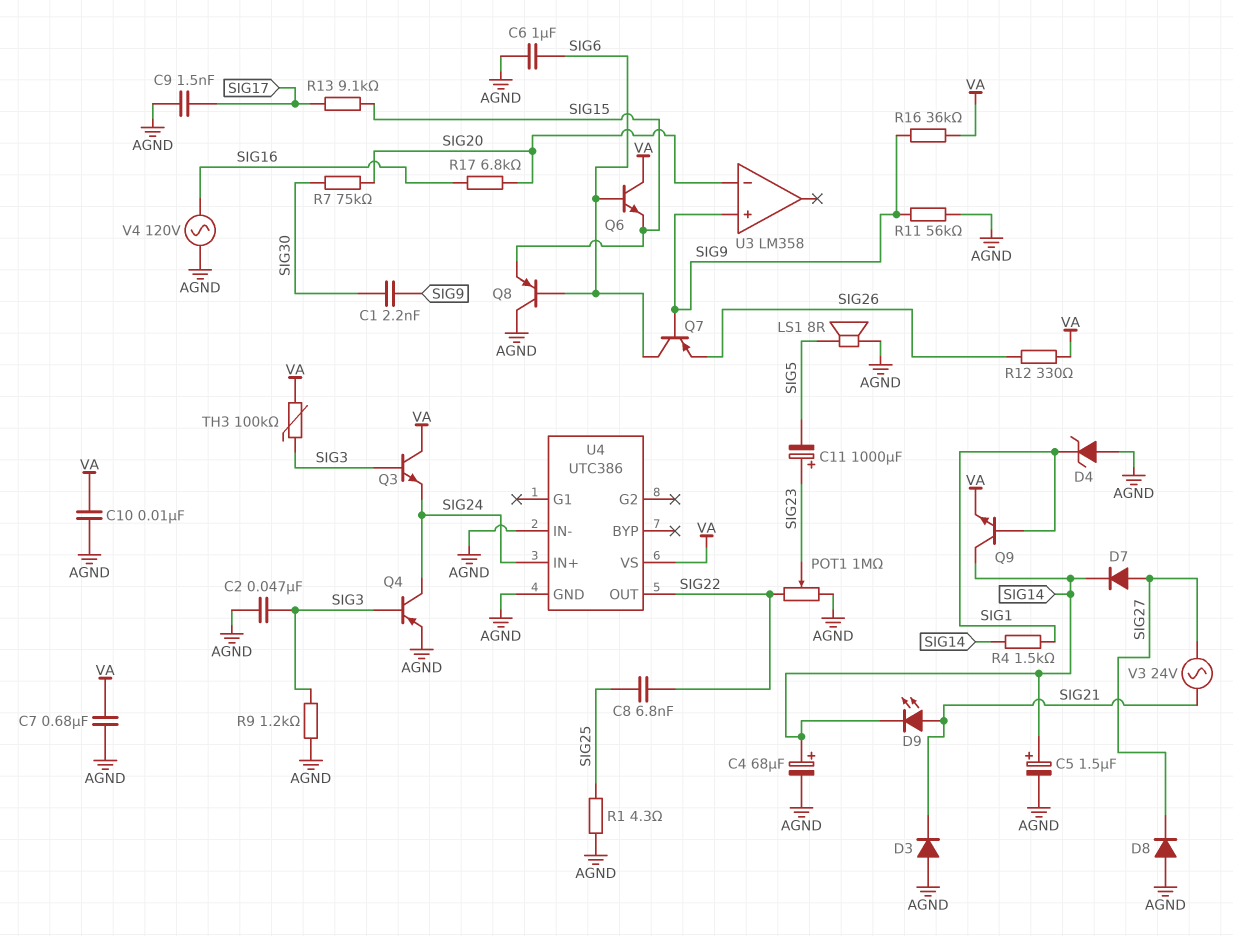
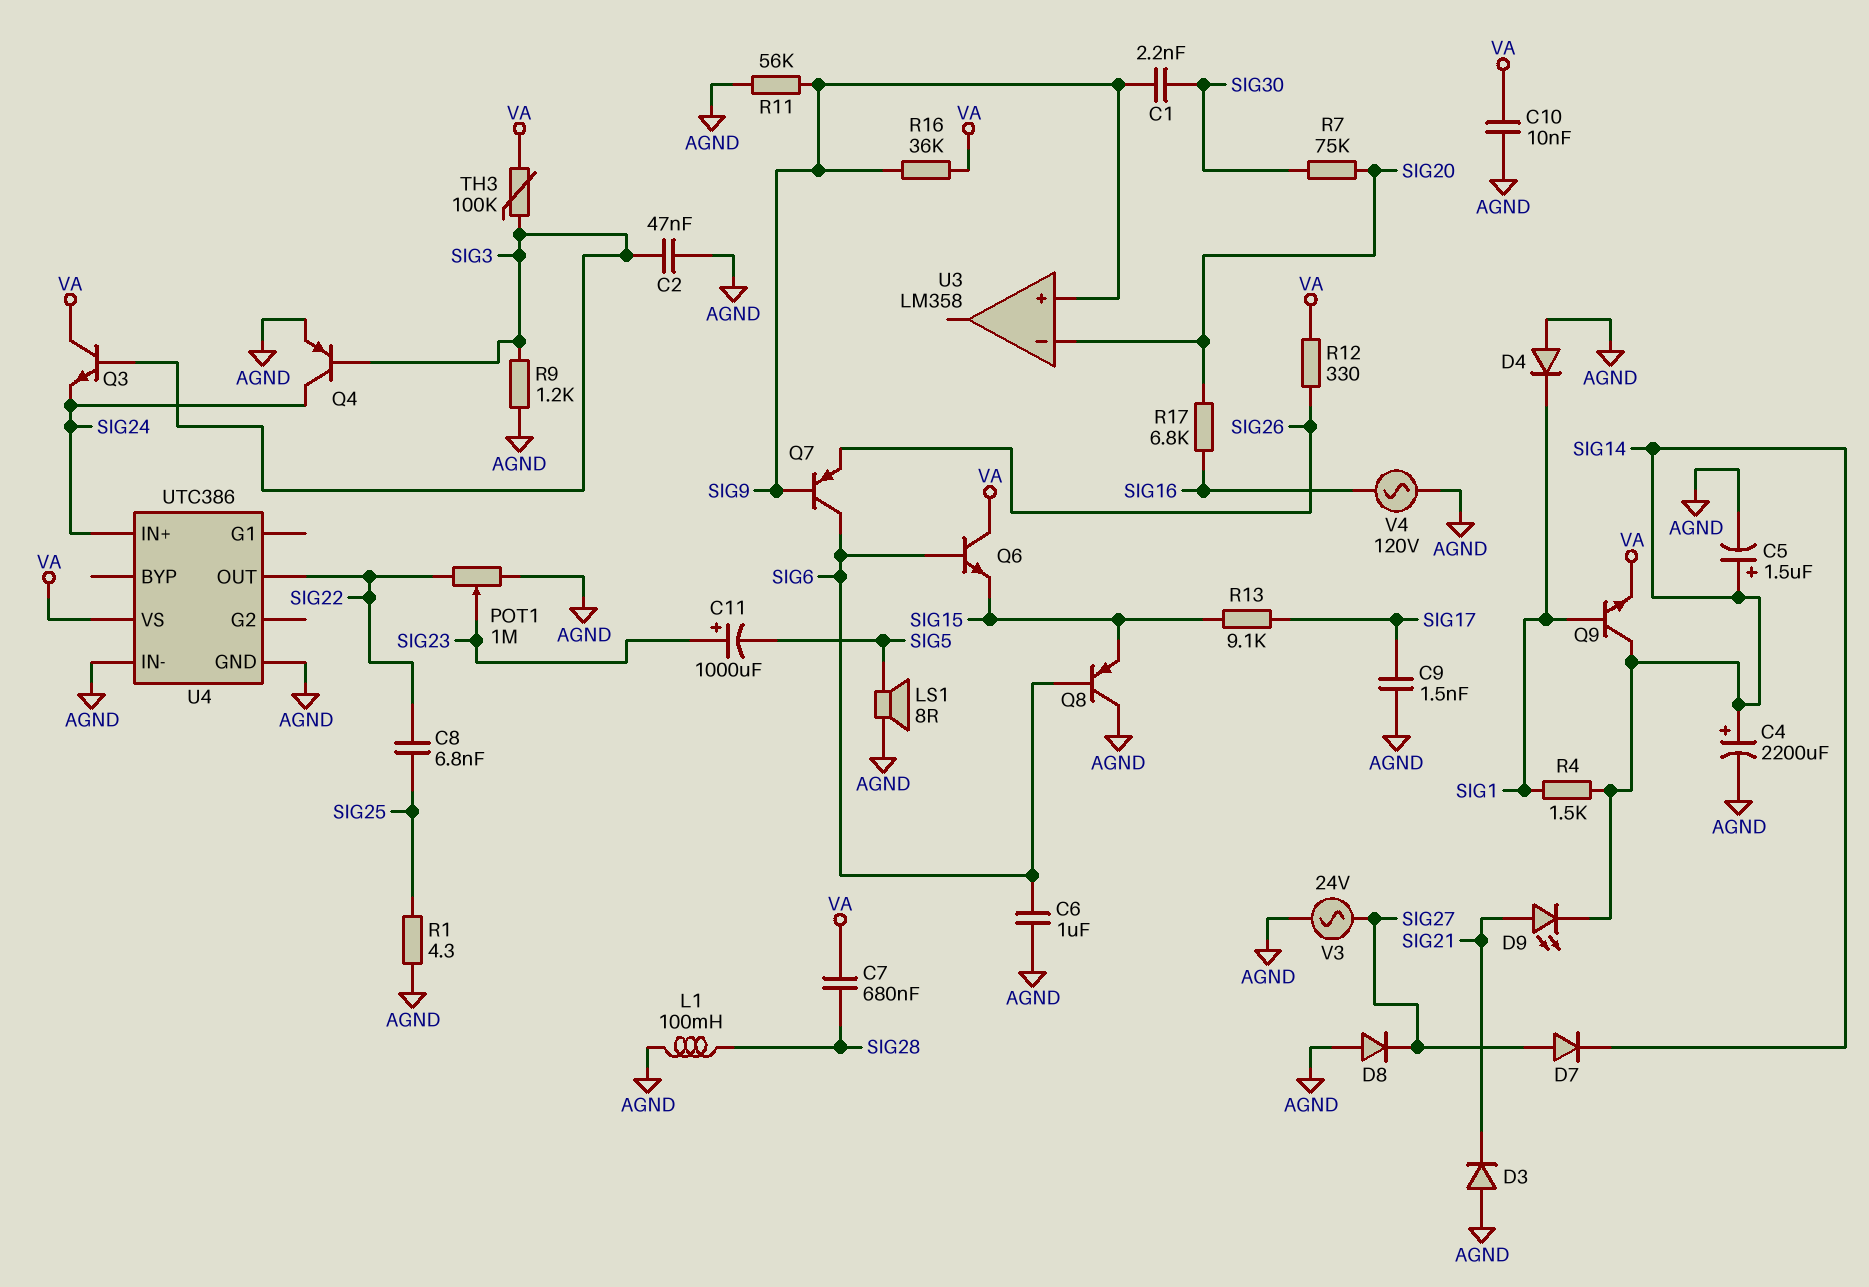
C4: 68uF (plus SIG14, minus AGND) -> 2200uF (plus SIG14, minus AGND)
C7: 680nF (AGND, VA) -> 680nF (SIG28, VA)
D4: zener (A AGND, K SIG1) -> diode (A AGND, K SIG1)
L1: none -> 100mH (AGND, SIG28)
V3: AC 24V (SIG21, SIG27) -> AC 24V (AGND, SIG27)

